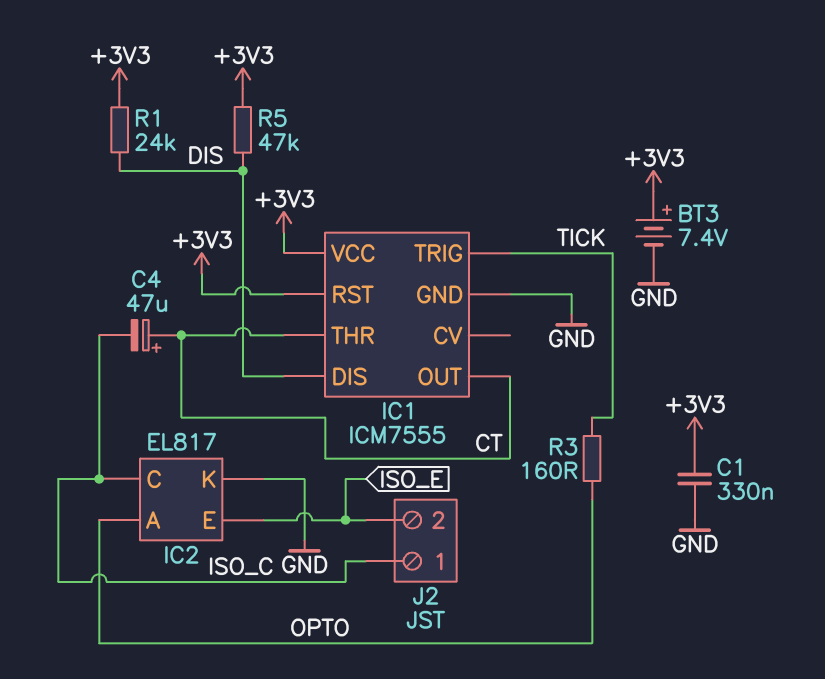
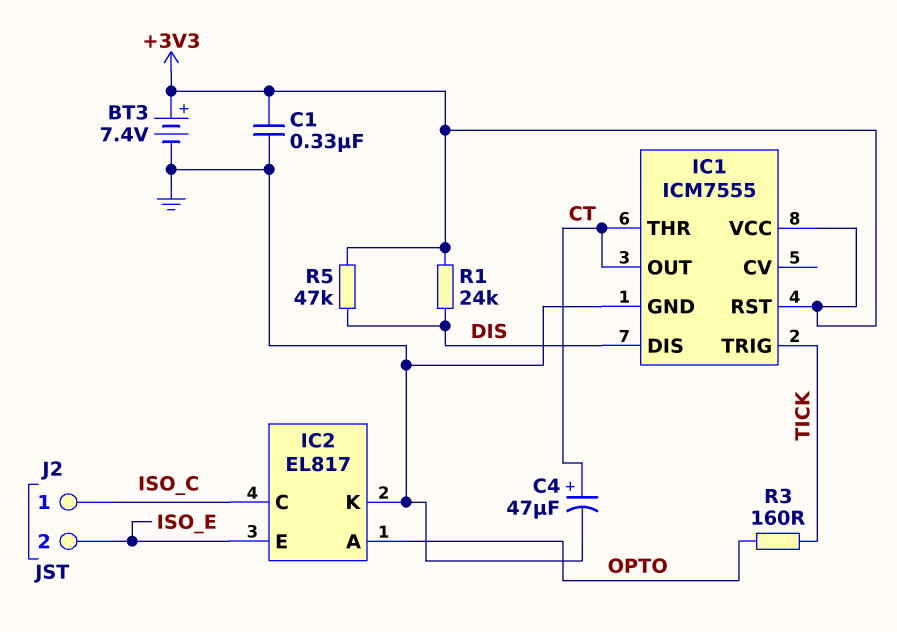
C4: 47uF (plus CT, minus ISO_C) -> 47uF (plus CT, minus GND)

